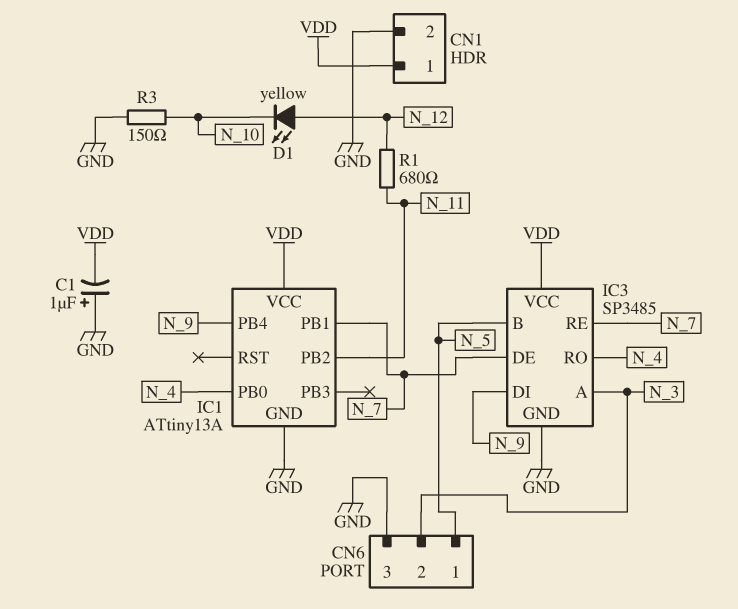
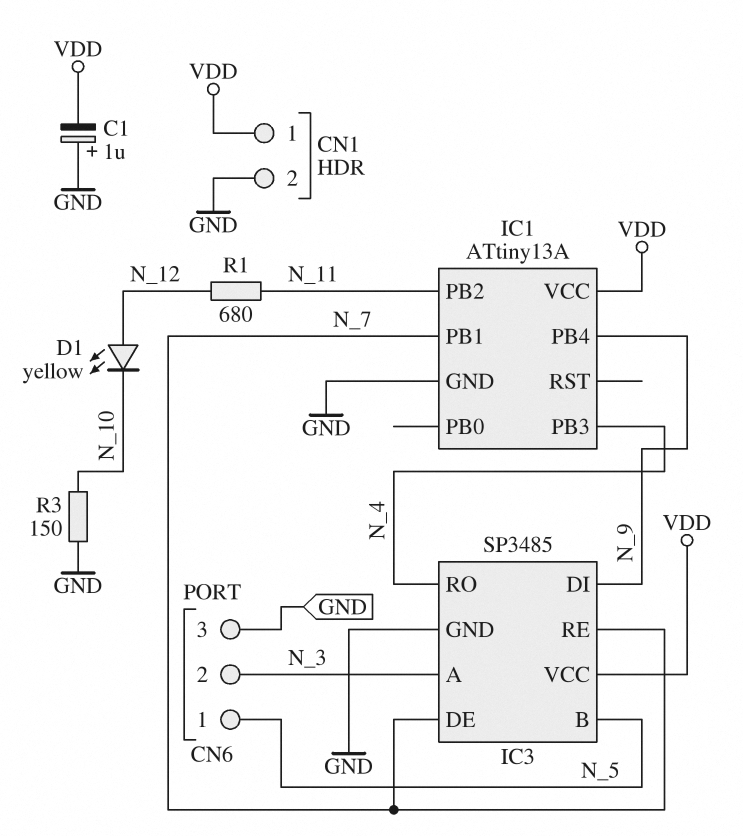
IC1 pin PB0: N_4 -> none
IC1 pin PB3: none -> N_4

